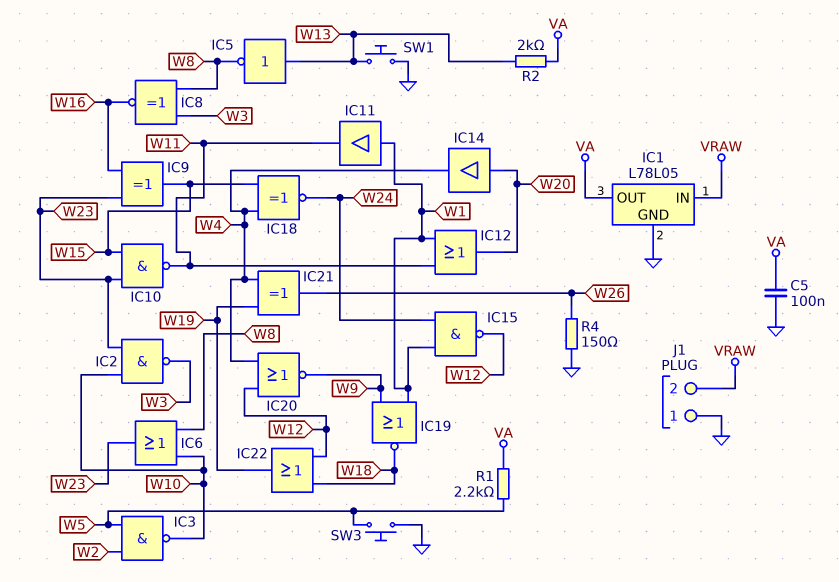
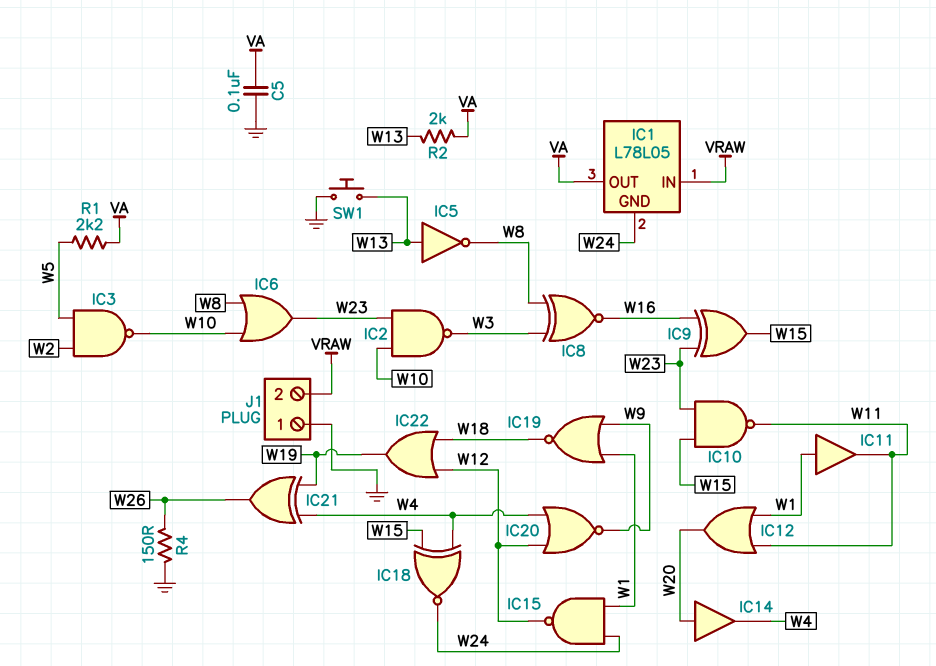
IC1 pin GND: GND -> W24
SW3: button (GND, W5) -> none

